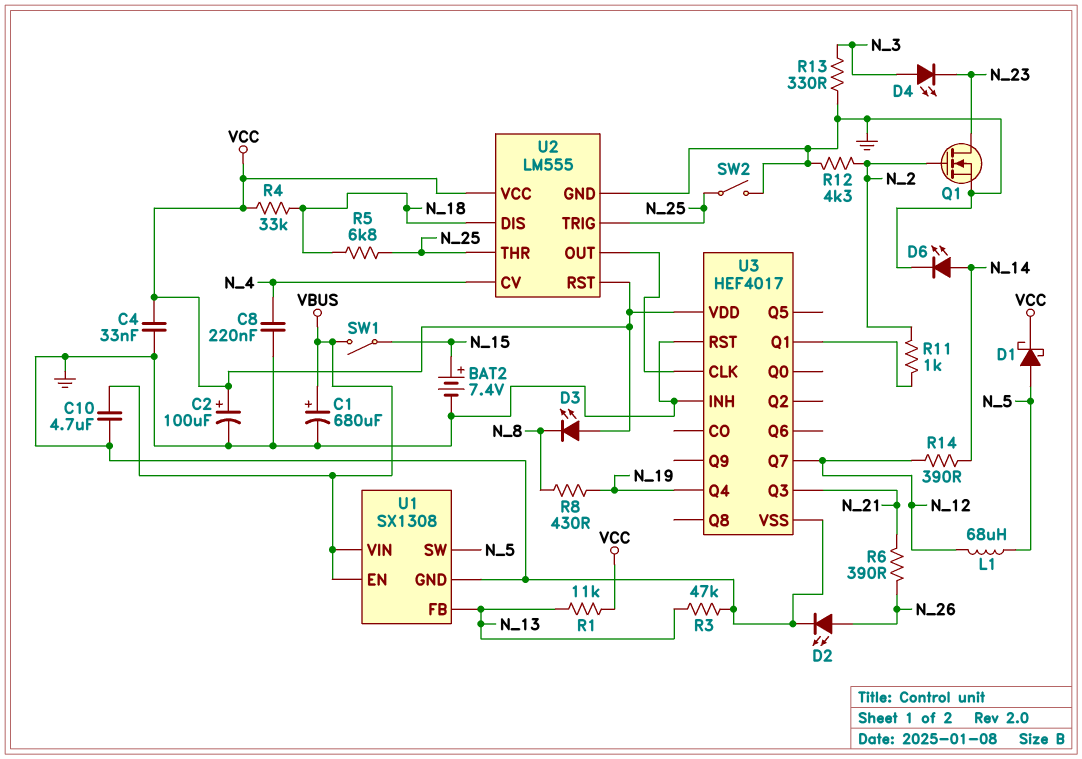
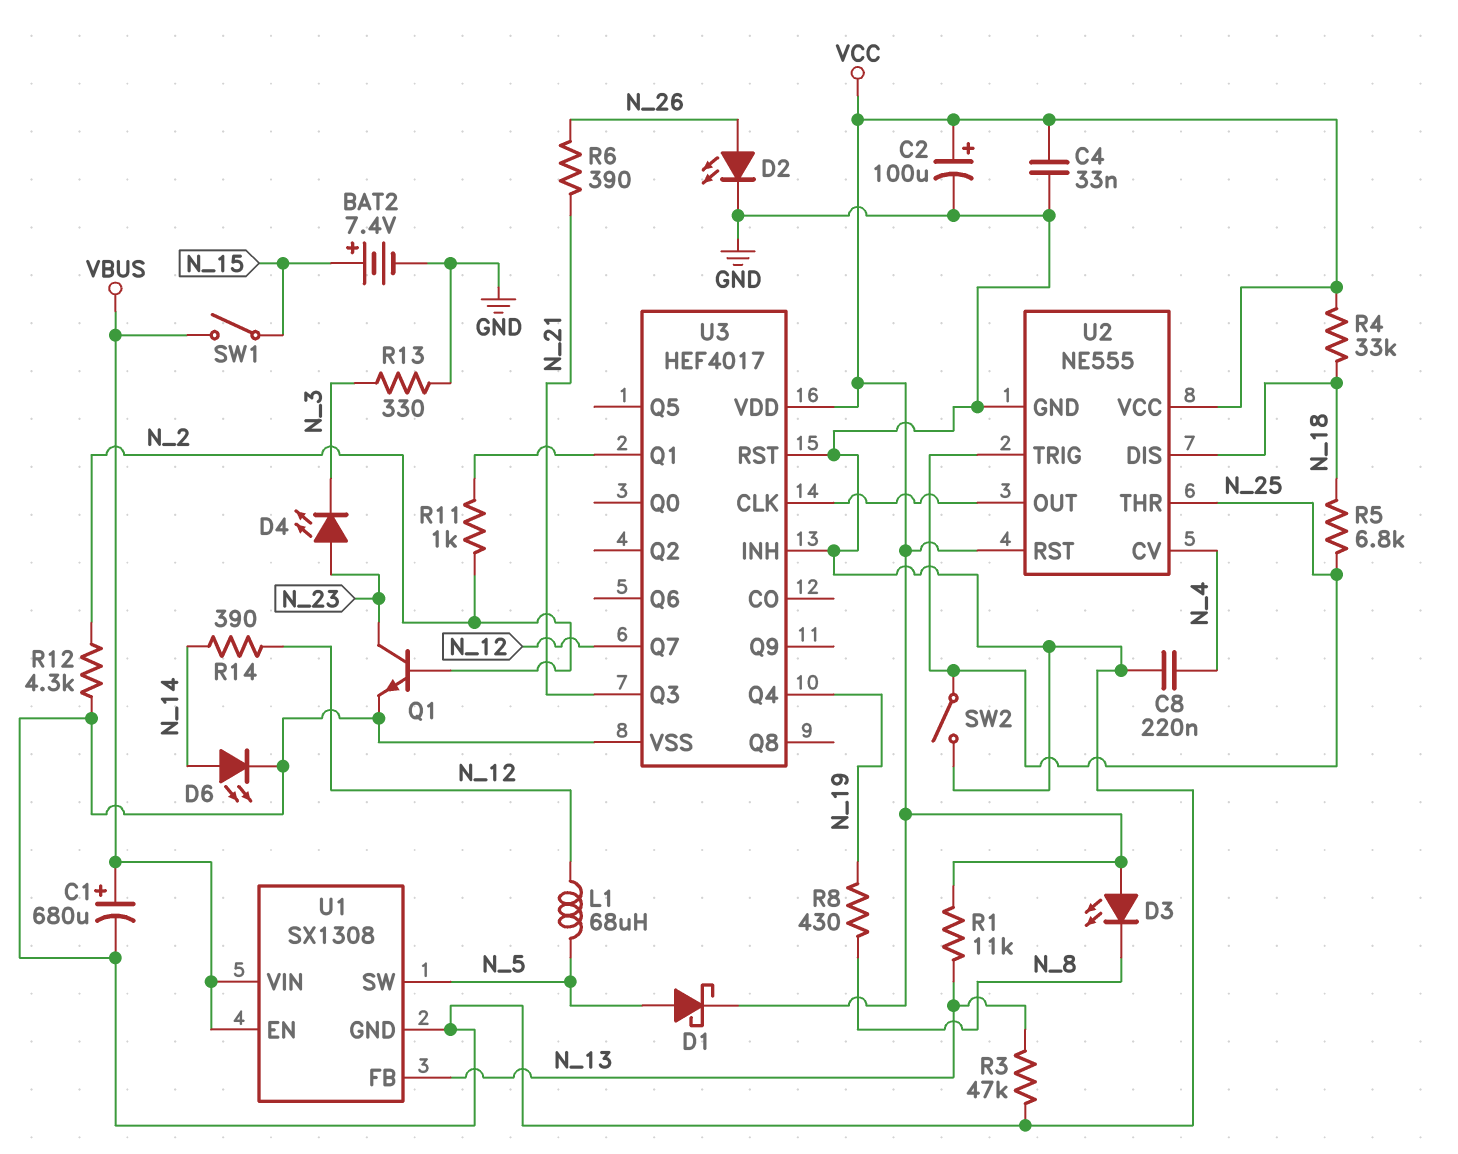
C10: 4.7uF (GND, VBUS) -> none
D4: LED (A N_3, K N_23) -> LED (A N_23, K N_3)
Q1: NMOS (G N_2, D N_23, S GND) -> NPN (B N_2, C N_23, E GND)
U2: LM555 -> NE555

